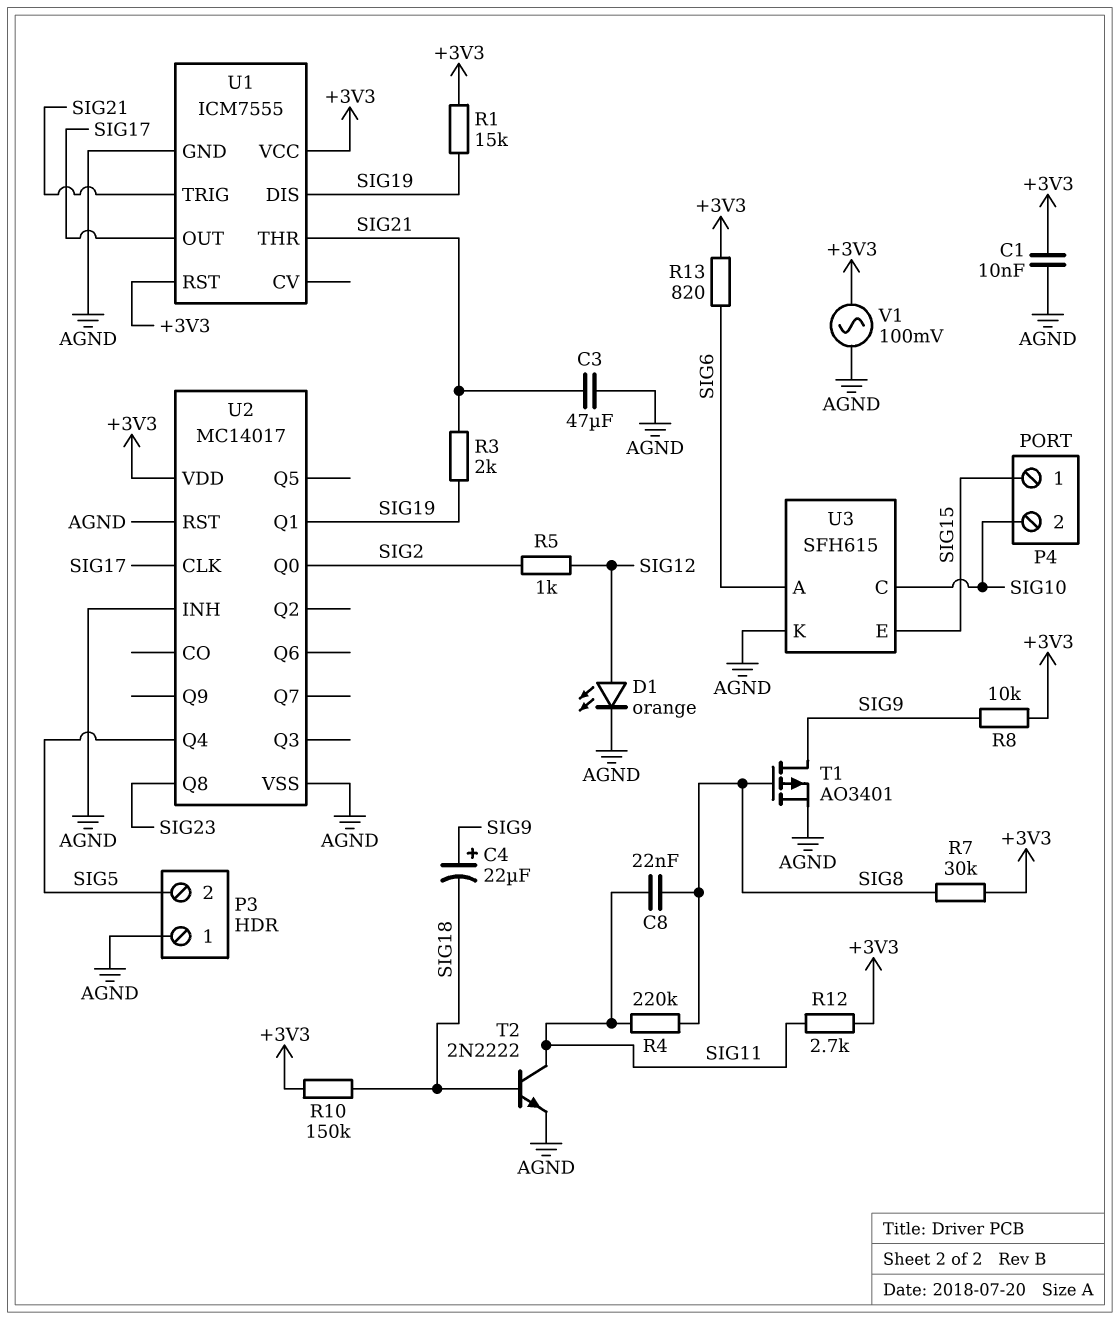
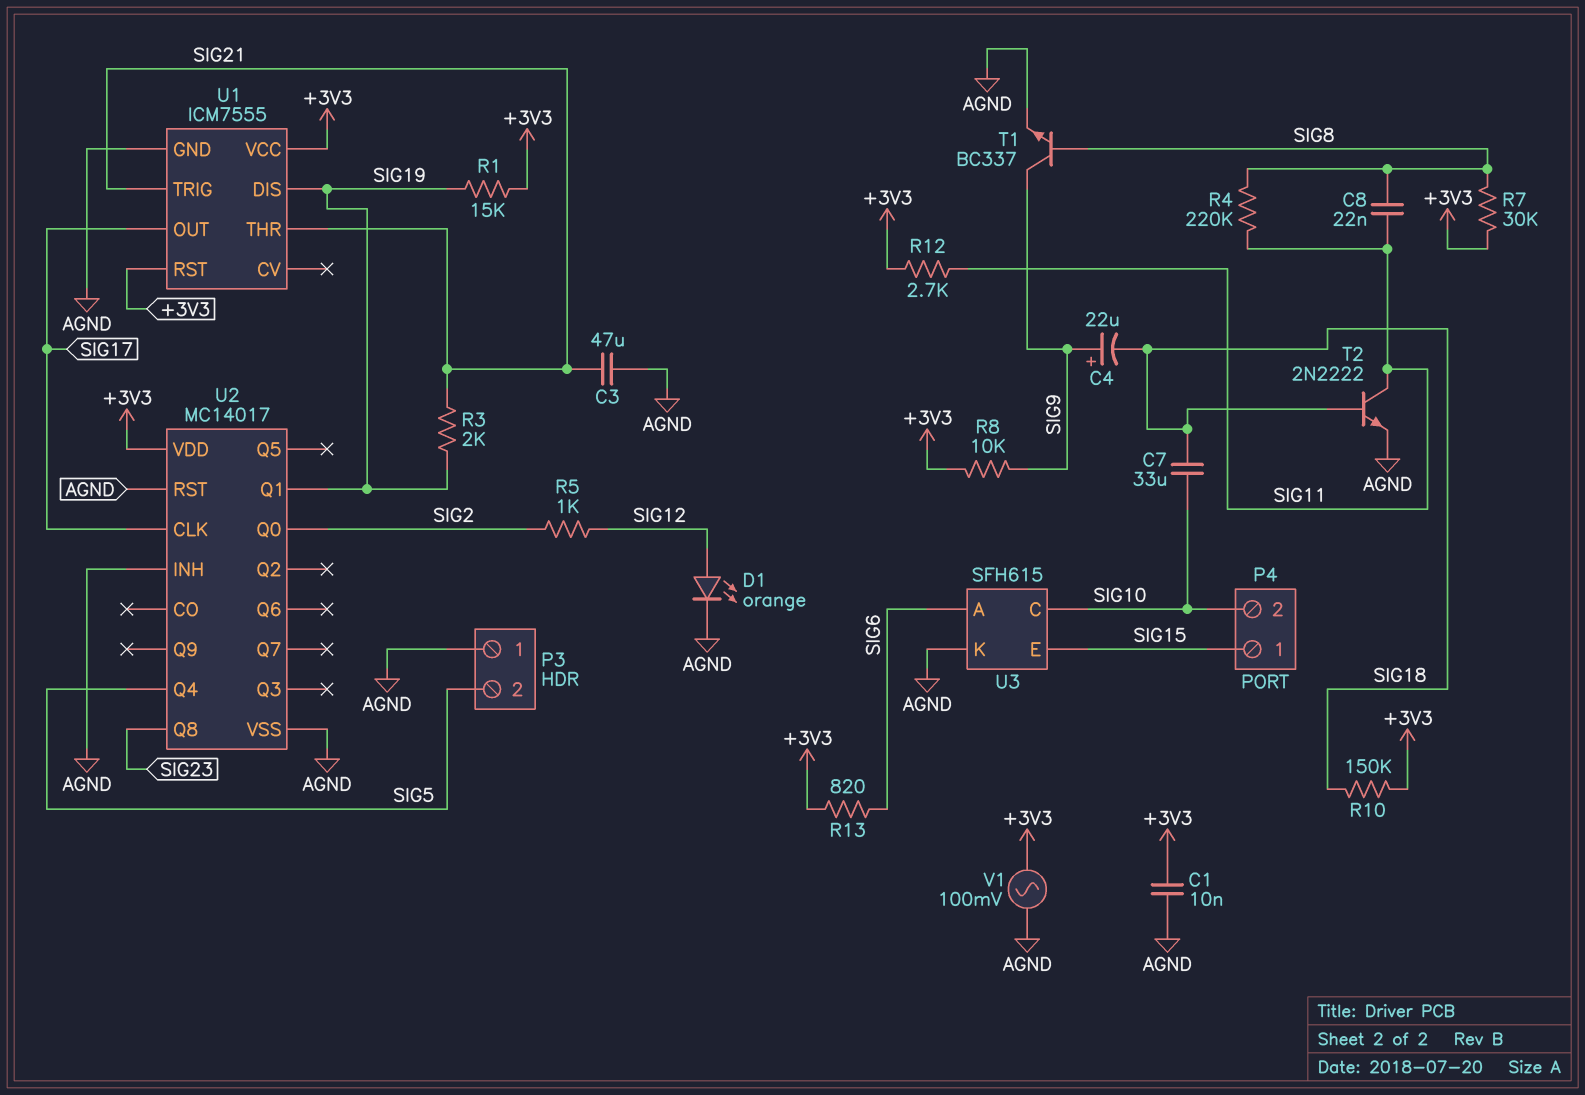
C7: none -> 33uF (SIG10, SIG18)
T1: PMOS AO3401 (G SIG8, D SIG9, S AGND) -> NPN BC337 (B SIG8, C SIG9, E AGND)

